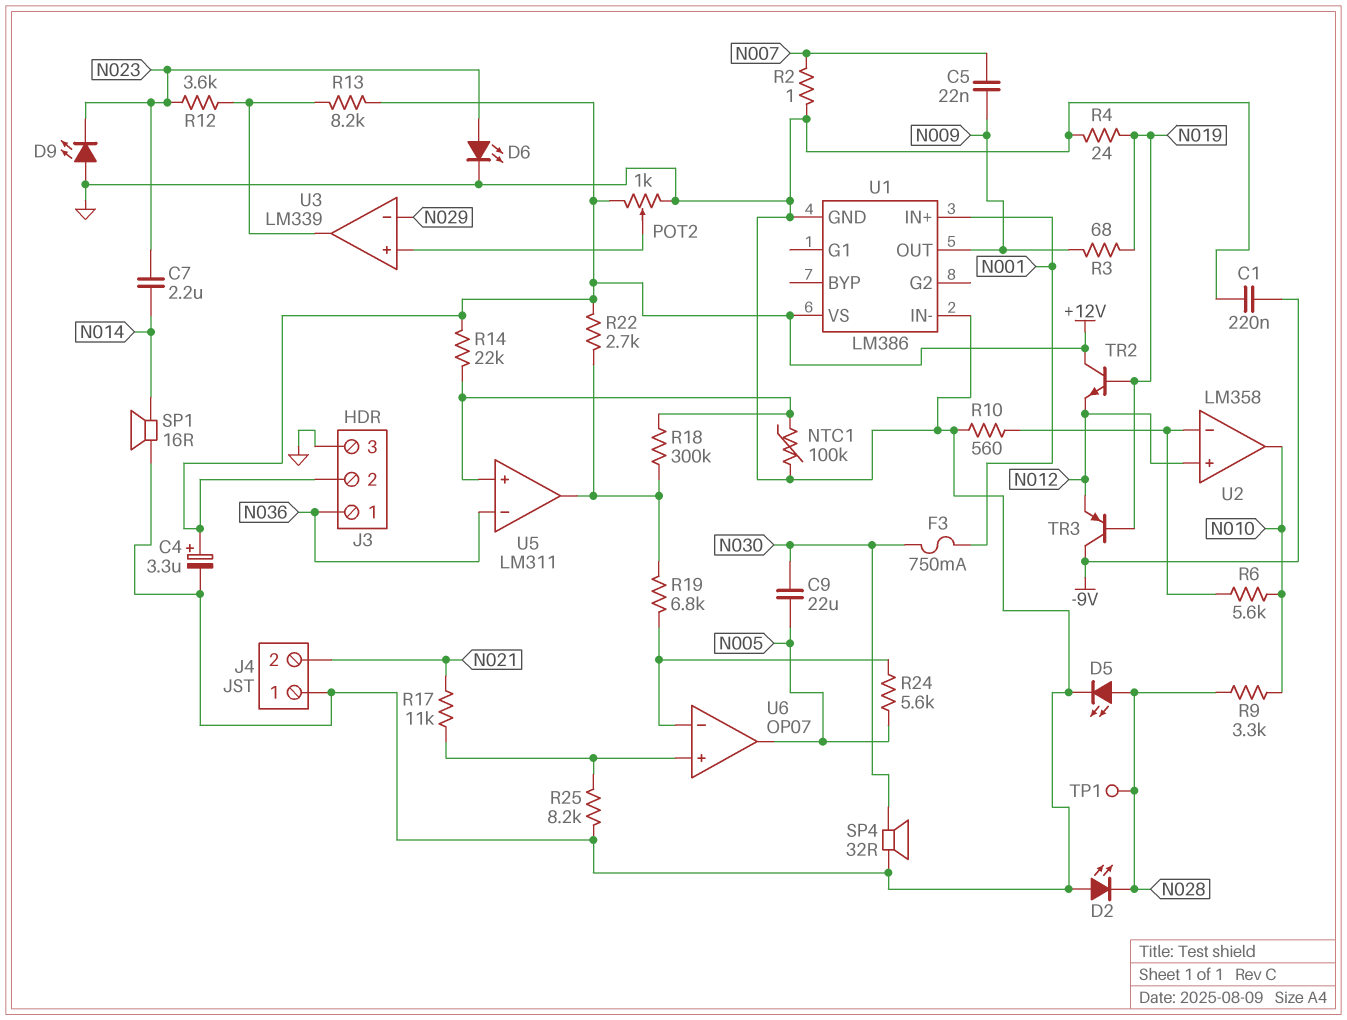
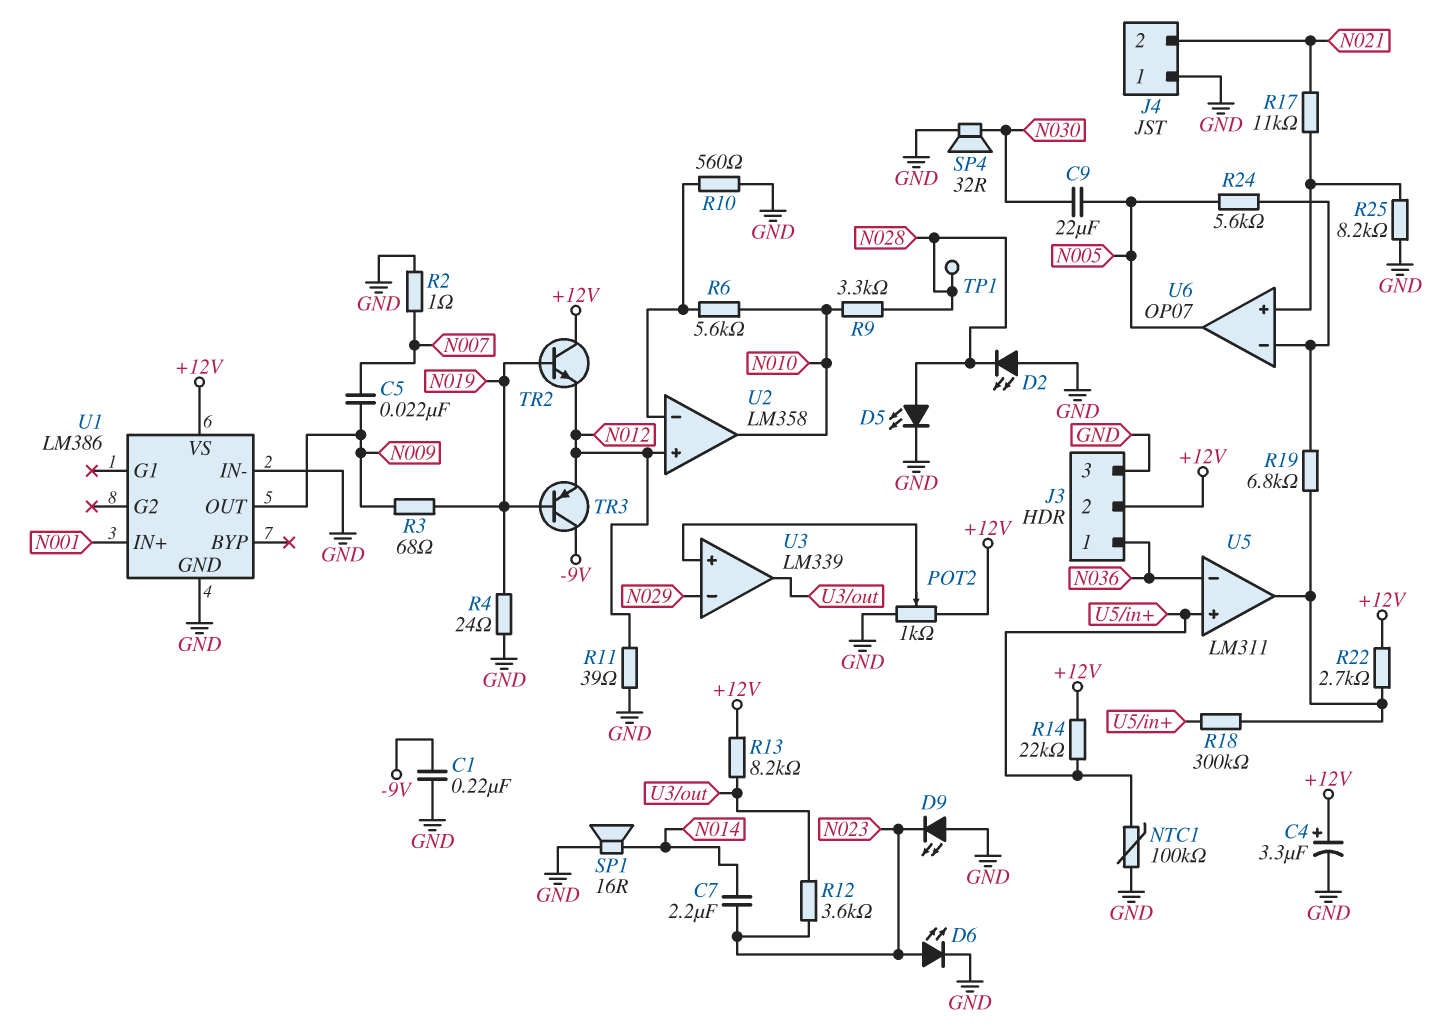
F3: 750mA (N001, N030) -> none
R11: none -> 39 (GND, N012)

